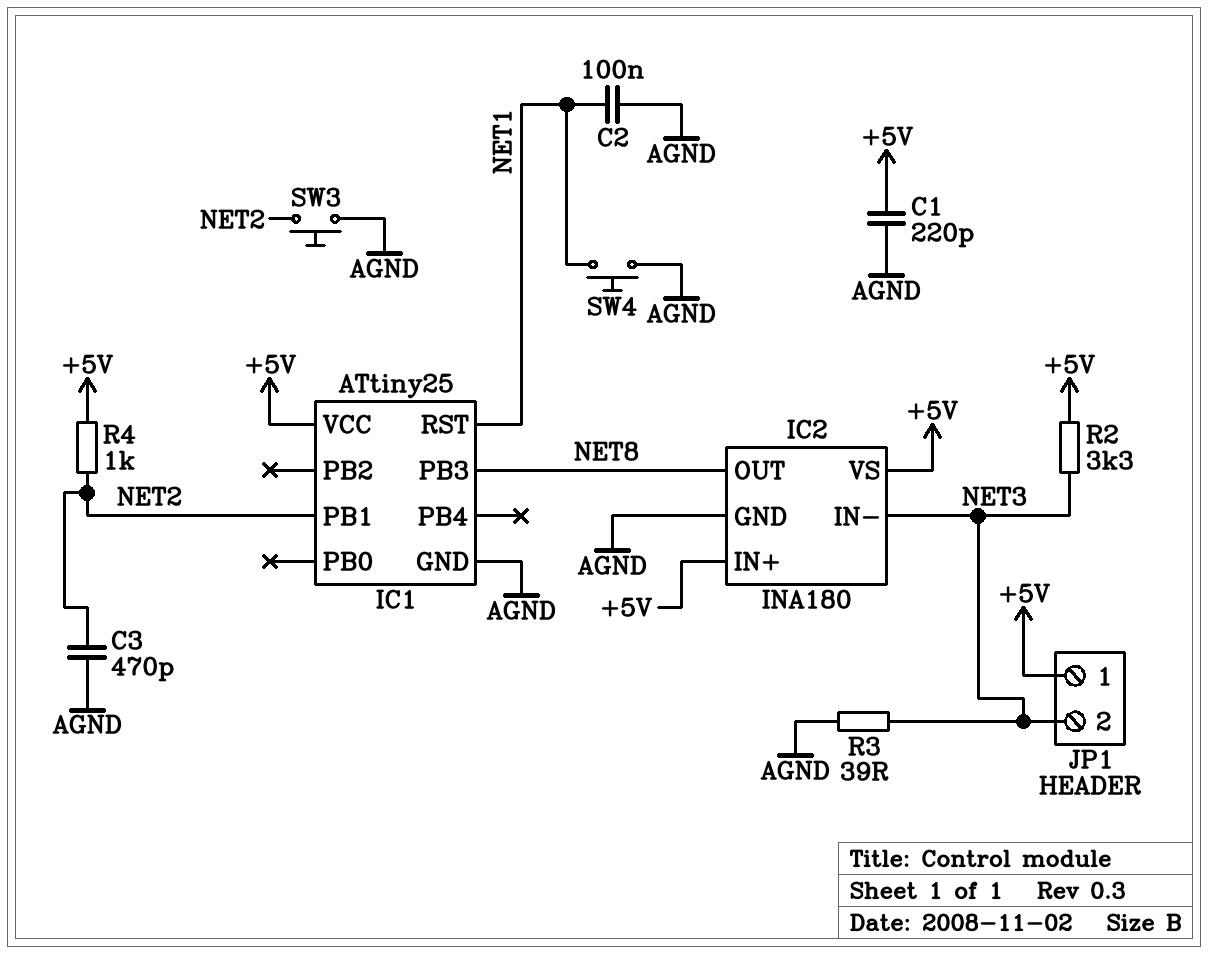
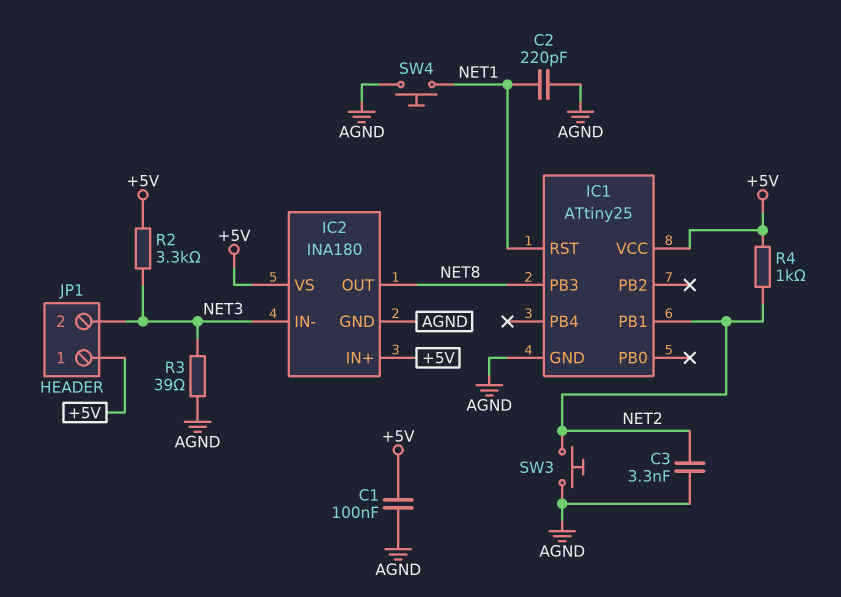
C1: 220pF (+5V, AGND) -> 100nF (+5V, AGND)
C2: 100nF (AGND, NET1) -> 220pF (AGND, NET1)
C3: 470pF (AGND, NET2) -> 3.3nF (AGND, NET2)

